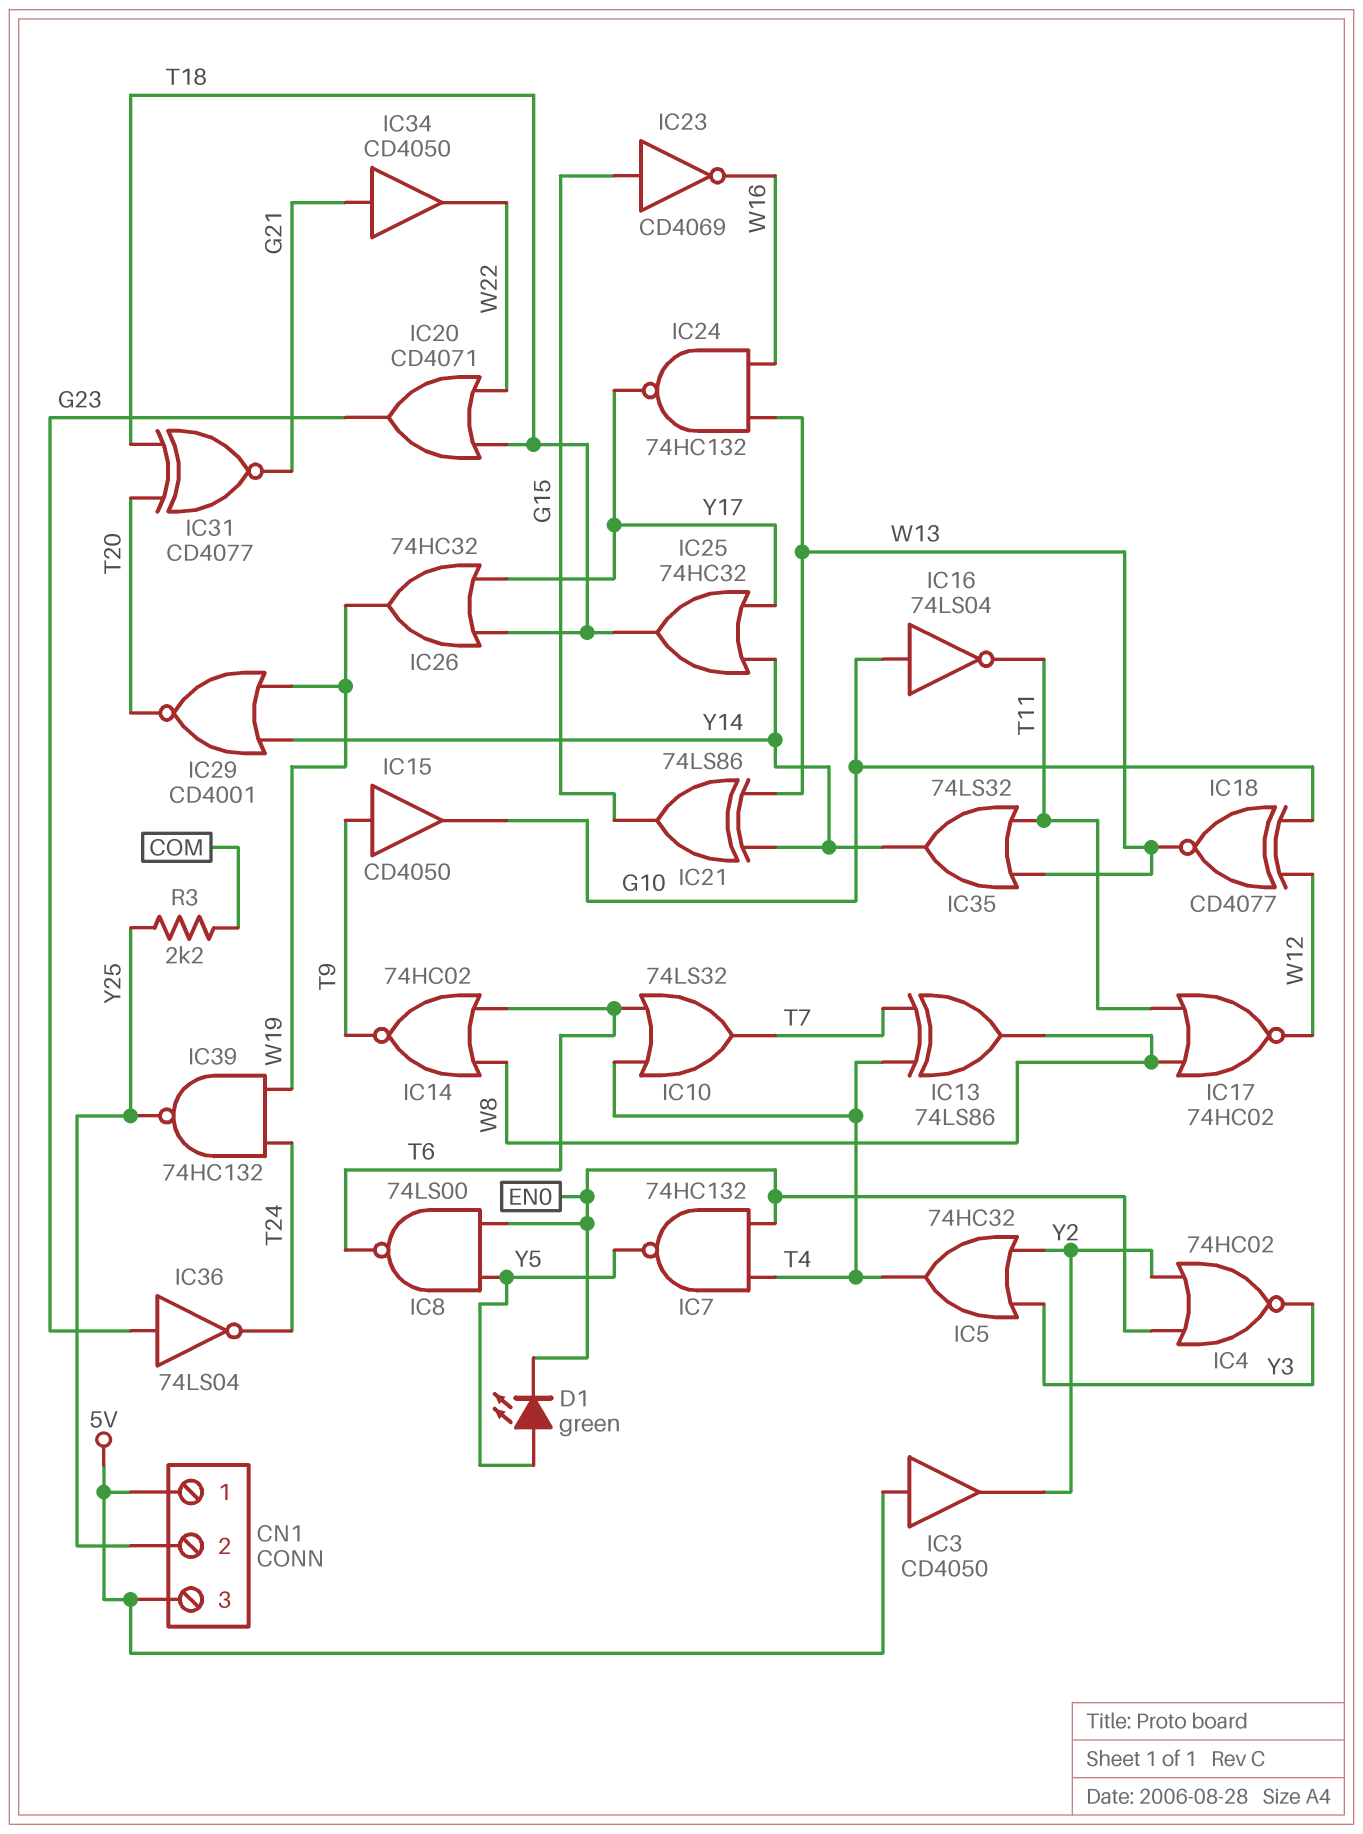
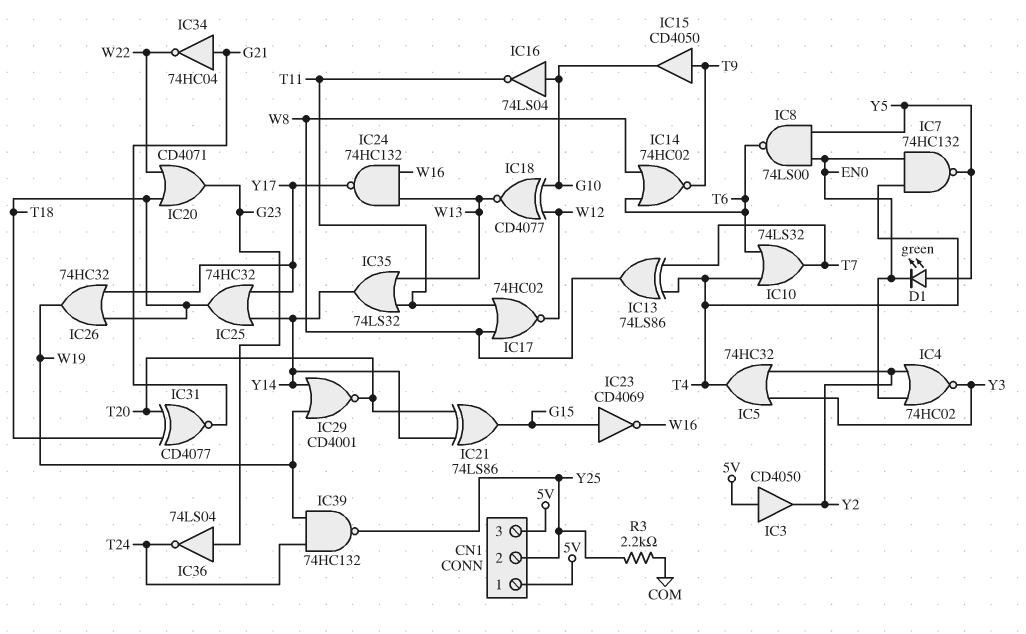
IC21: XOR 74LS86 (in W13, in Y14, out G15) -> XOR 74LS86 (in T20, in Y14, out G15)
IC34: buffer CD4050 (in G21, out W22) -> NOT 74HC04 (in G21, out W22)

